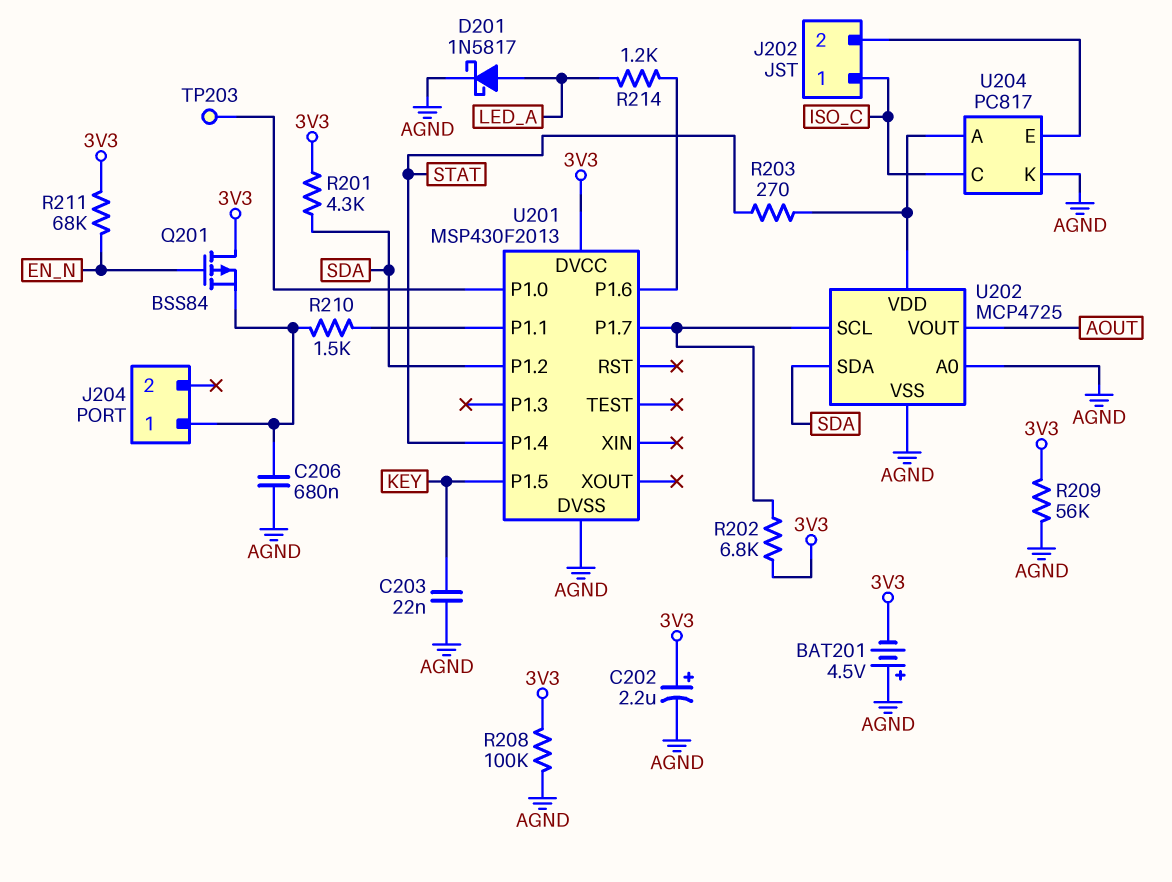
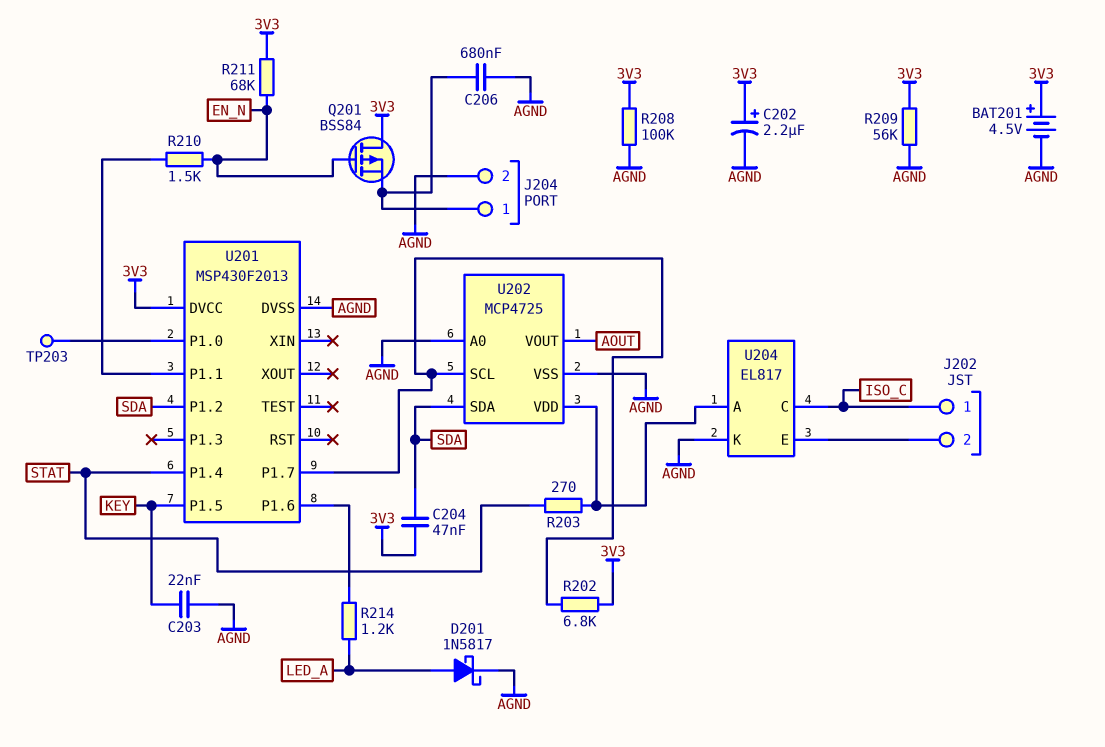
BAT201: 4.5V (plus AGND, minus 3V3) -> 4.5V (plus 3V3, minus AGND)
C204: none -> 47nF (3V3, SDA)
J204 pin 2: none -> AGND
R201: 4.3k (3V3, SDA) -> none
R210: 1.5k (J204/1, U201/P1.1) -> 1.5k (EN_N, U201/P1.1)
U204: PC817 -> EL817

